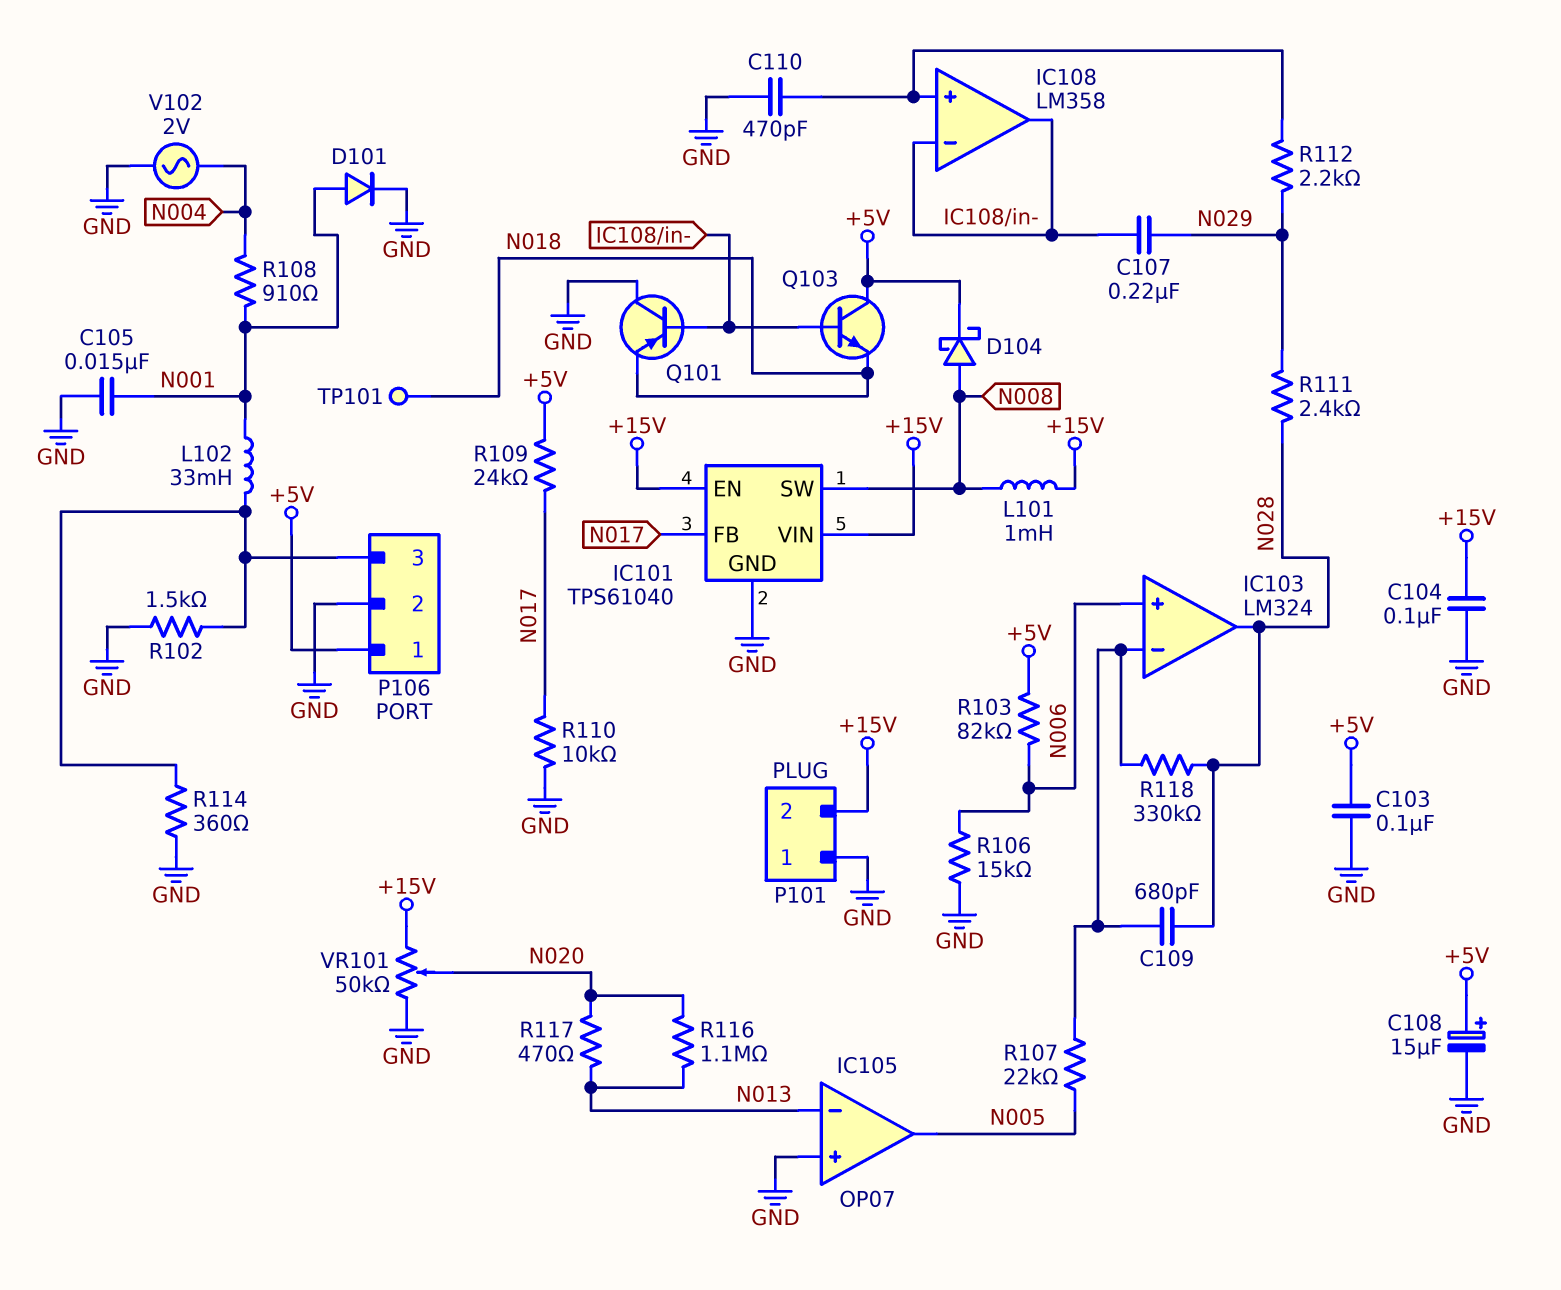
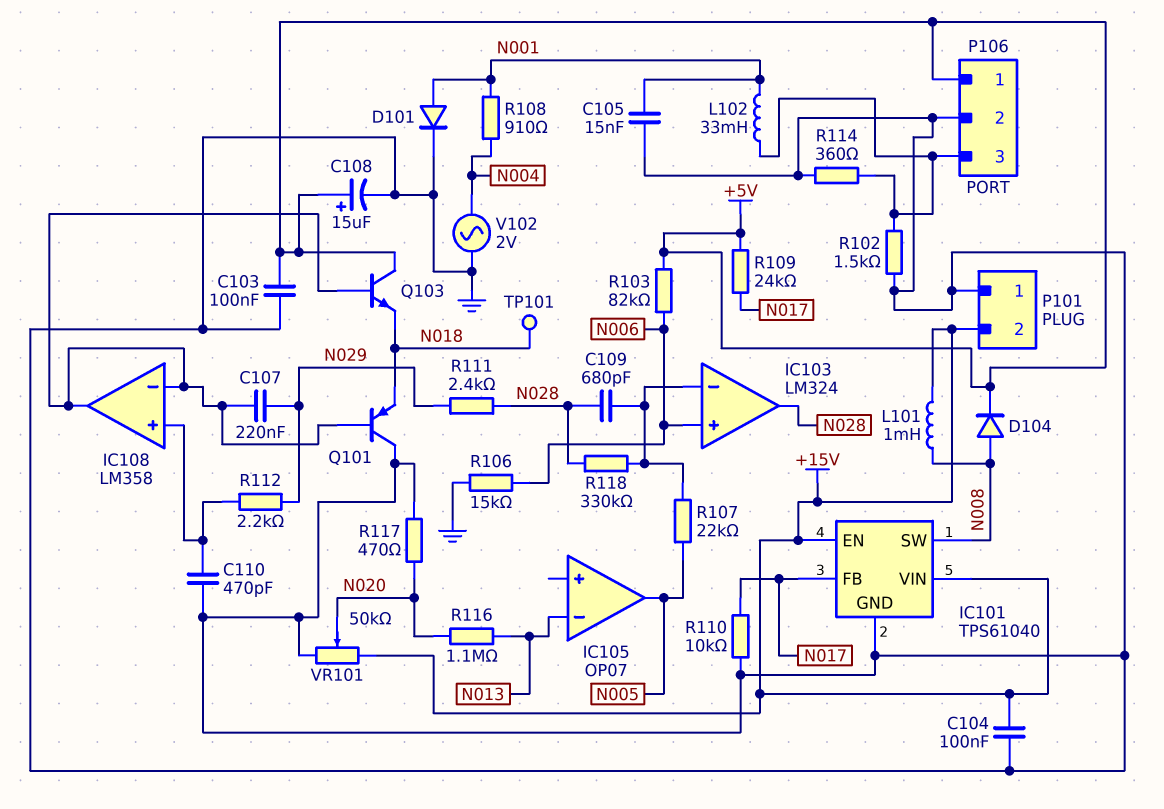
D104: schottky (A N008, K +5V) -> diode (A N008, K +5V)
IC105 pin in+: GND -> none
R117: 470 (N013, N020) -> 470 (GND, N020)

